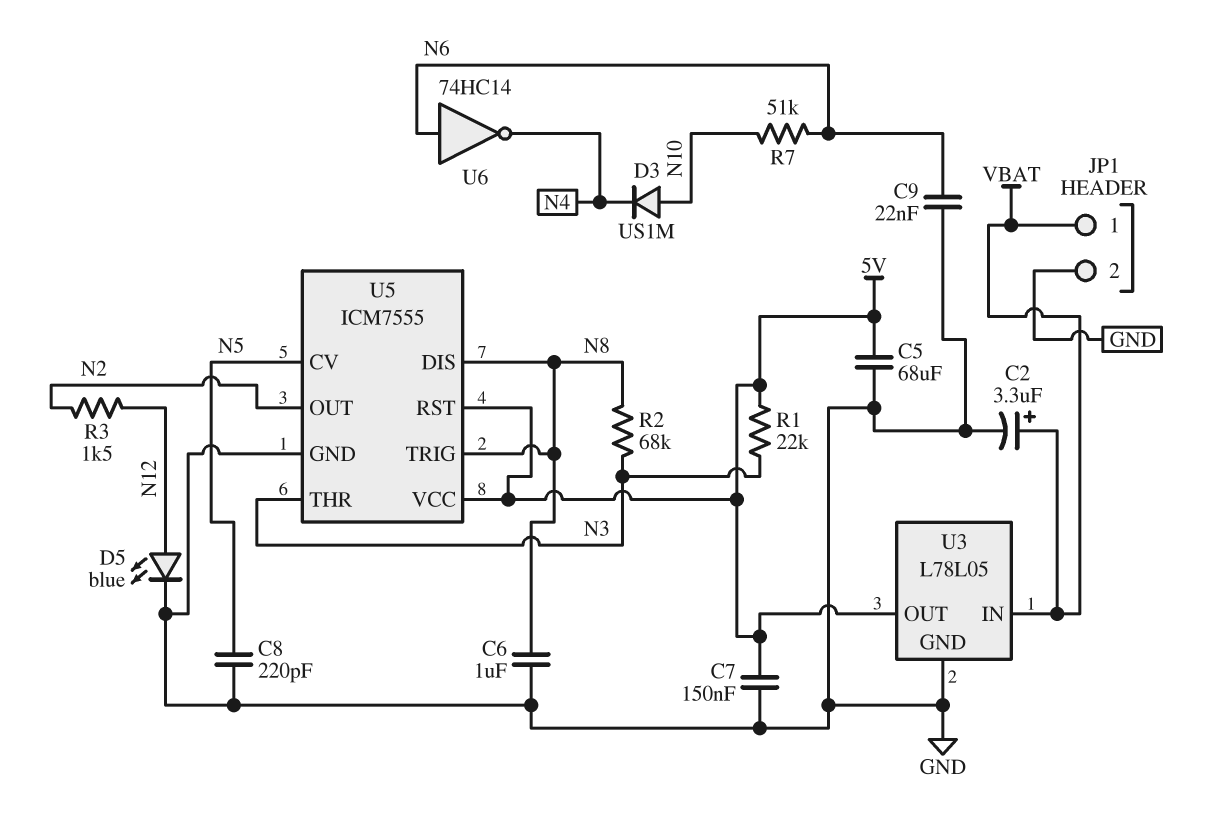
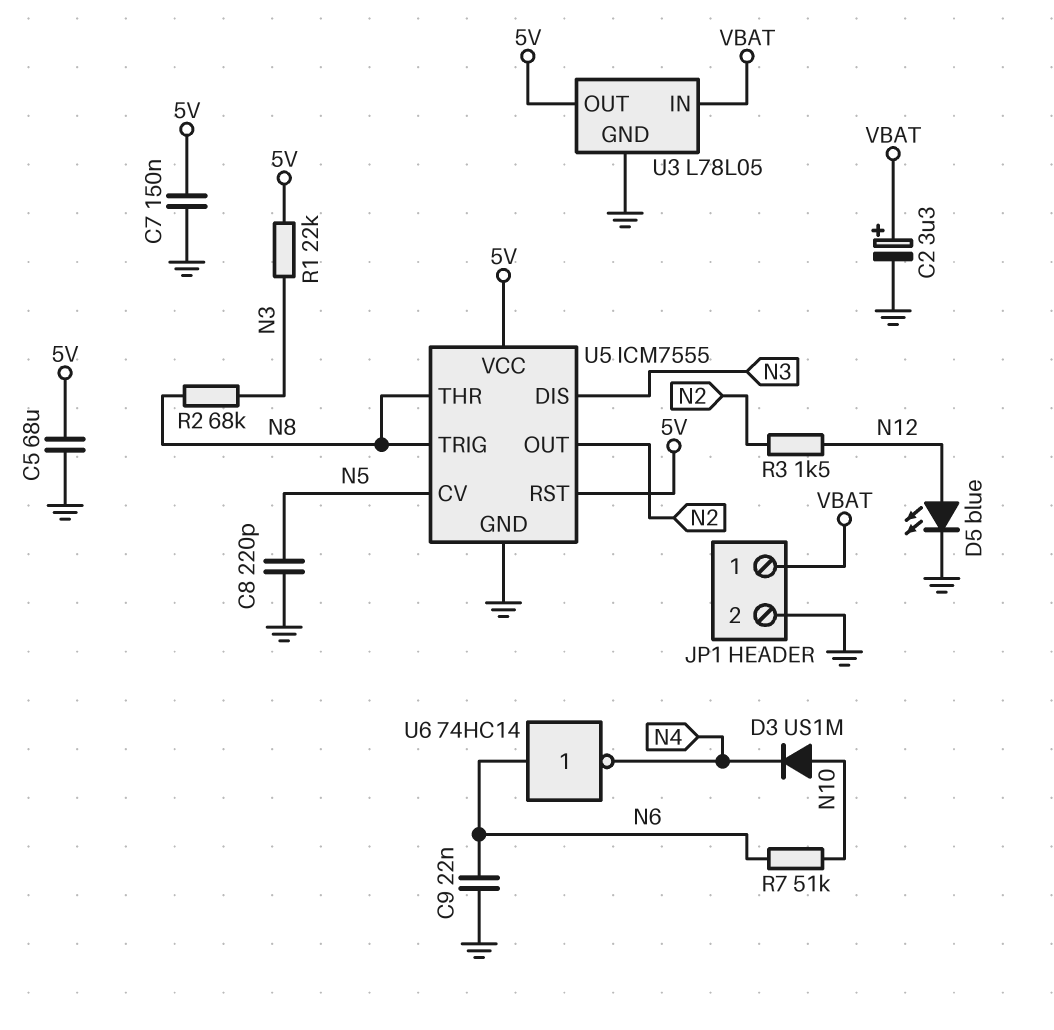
C6: 1uF (GND, N8) -> none
U5 pin DIS: N8 -> N3
U5 pin THR: N3 -> N8

